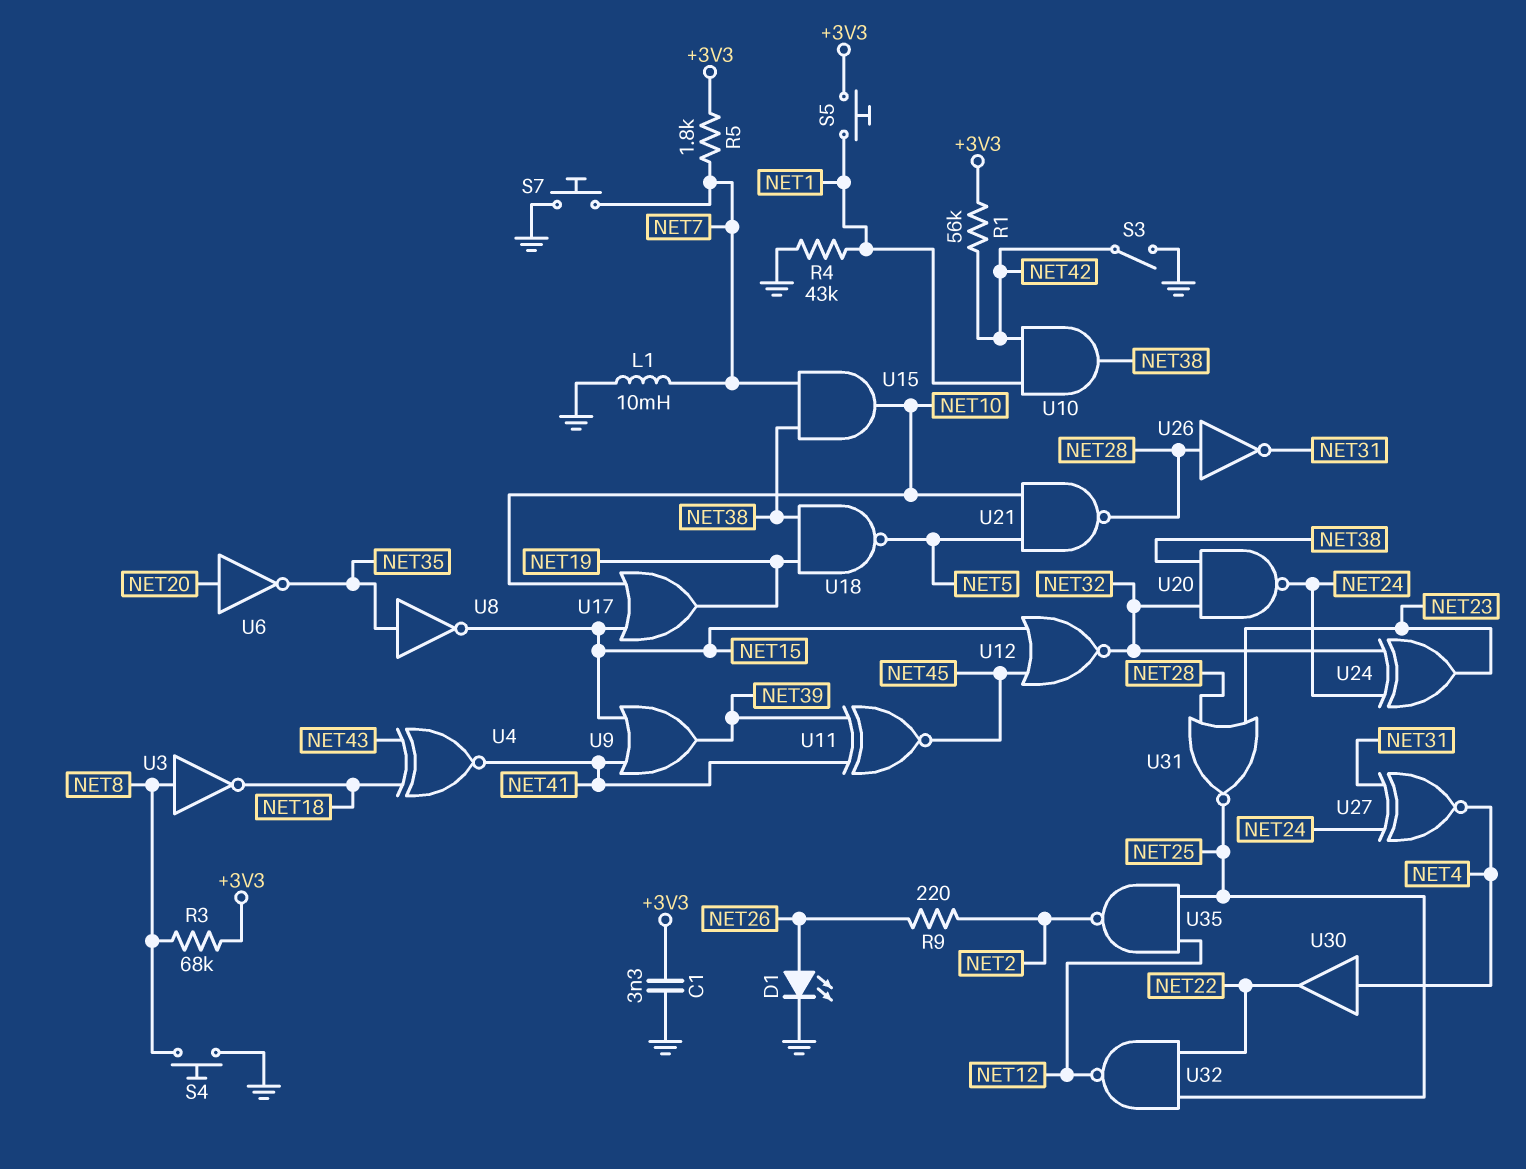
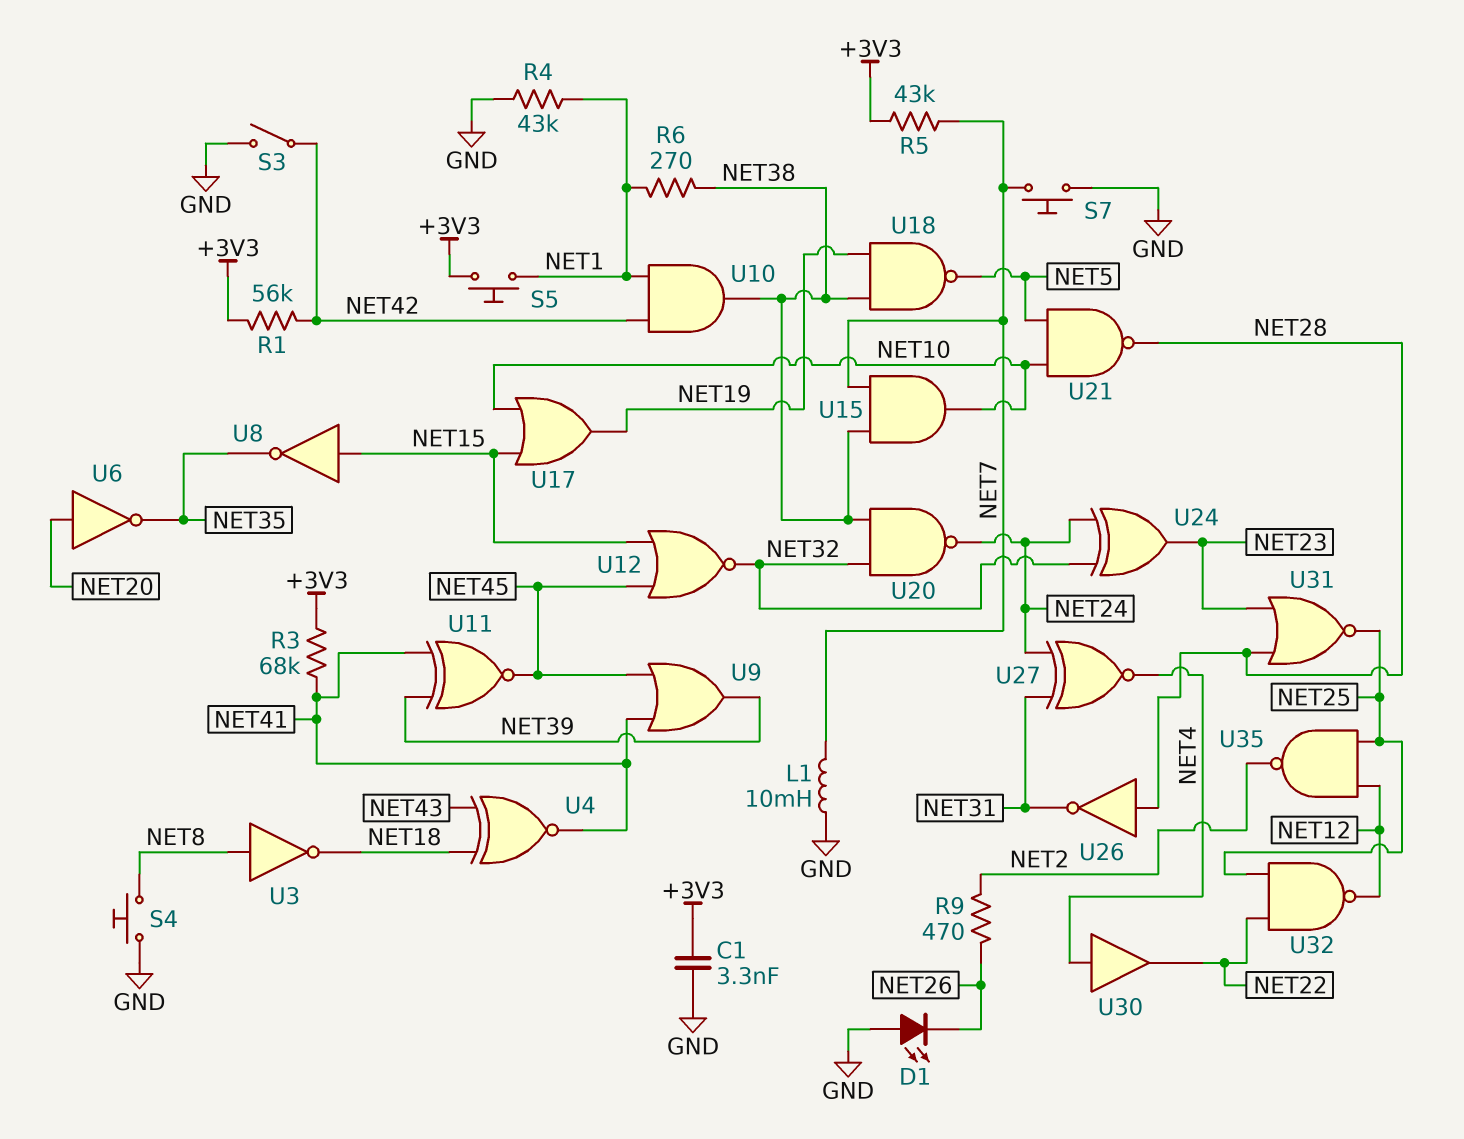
D1: LED (A NET26, K GND) -> LED (A GND, K NET26)
R3: 68k (+3V3, NET8) -> 68k (+3V3, NET41)
R5: 1.8k (+3V3, NET7) -> 43k (+3V3, NET7)
R6: none -> 270 (NET1, NET38)
R9: 220 (NET2, NET26) -> 470 (NET2, NET26)
U8: NOT (in NET35, out NET15) -> NOT (in NET15, out NET35)
U9: OR (in NET15, in NET41, out NET39) -> OR (in NET41, in NET45, out NET39)

